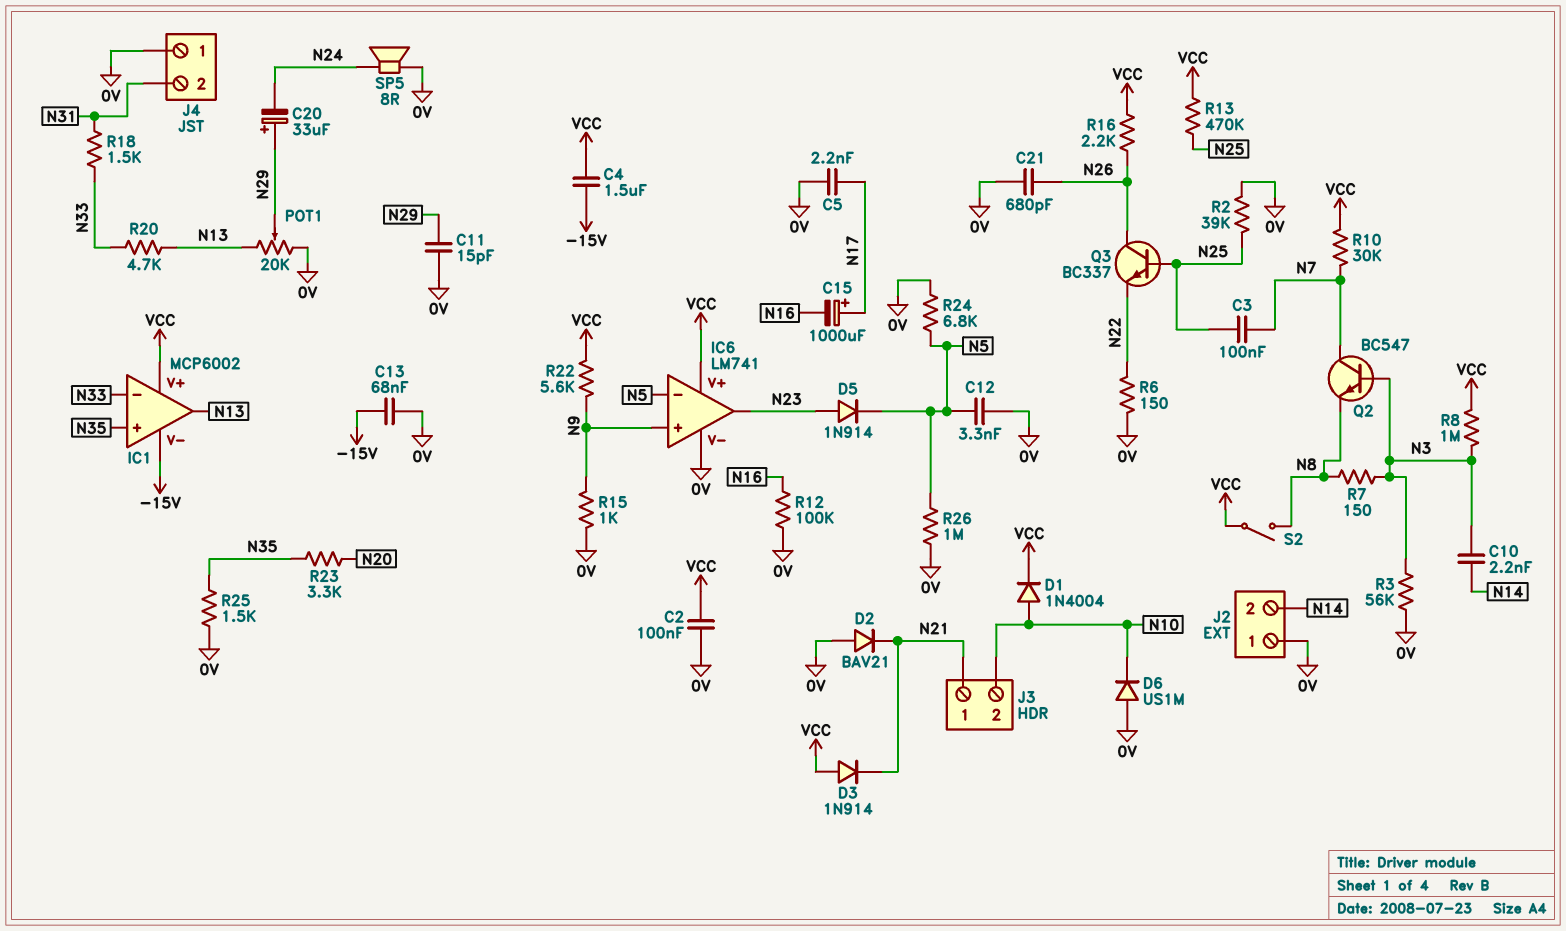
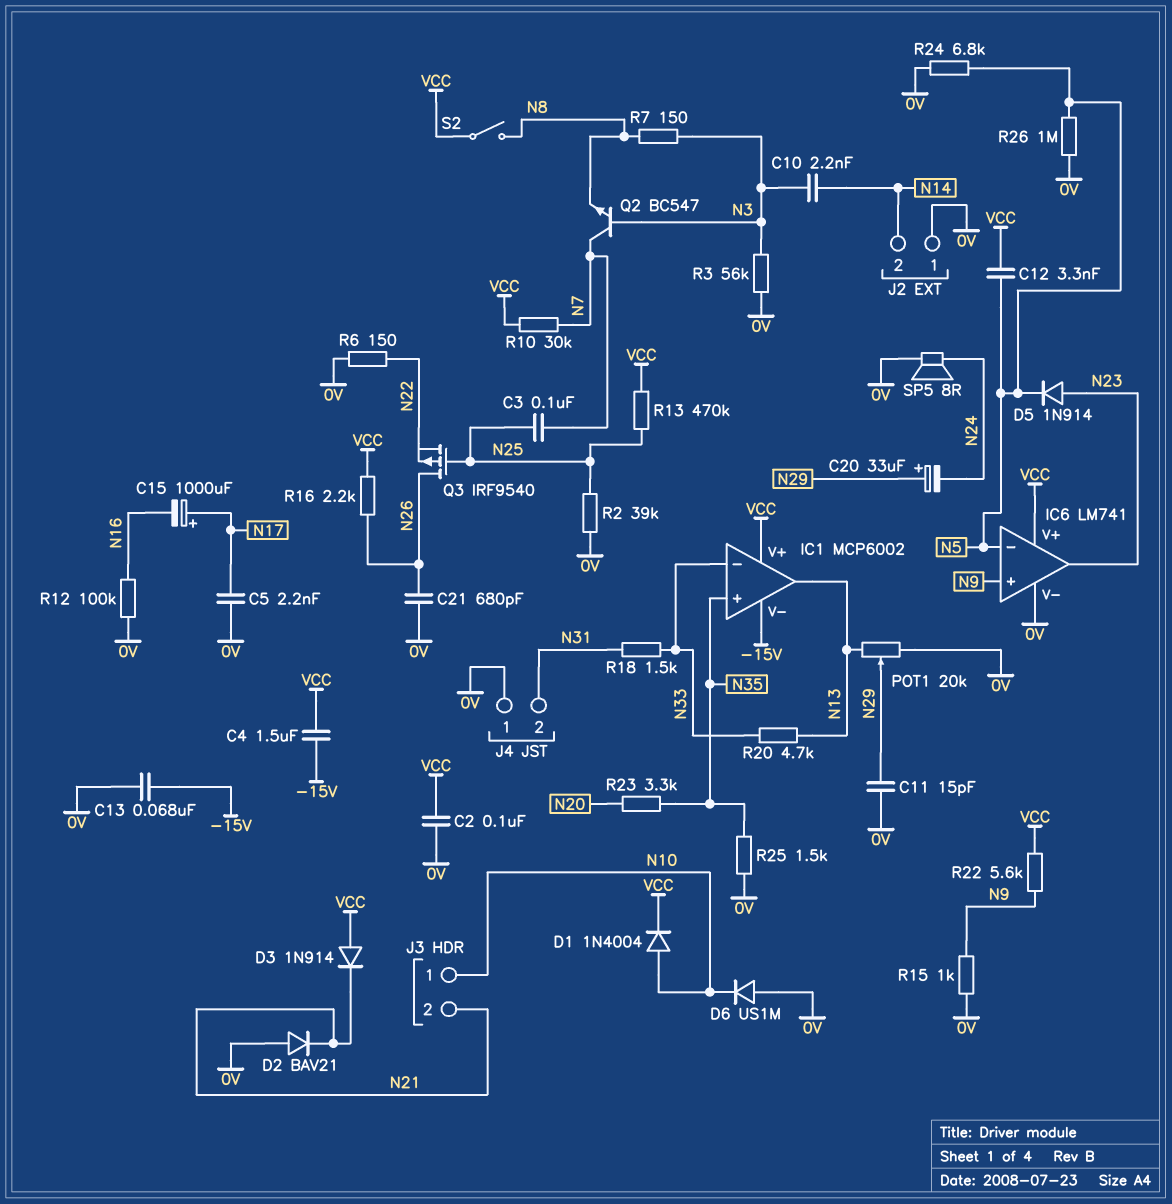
C12: 3.3nF (0V, N5) -> 3.3nF (N5, VCC)
J3 pin 1: N21 -> N10
J3 pin 2: N10 -> N21
Q3: NPN BC337 (B N25, C N26, E N22) -> PMOS IRF9540 (G N25, D N26, S N22)
R8: 1M (N3, VCC) -> none

